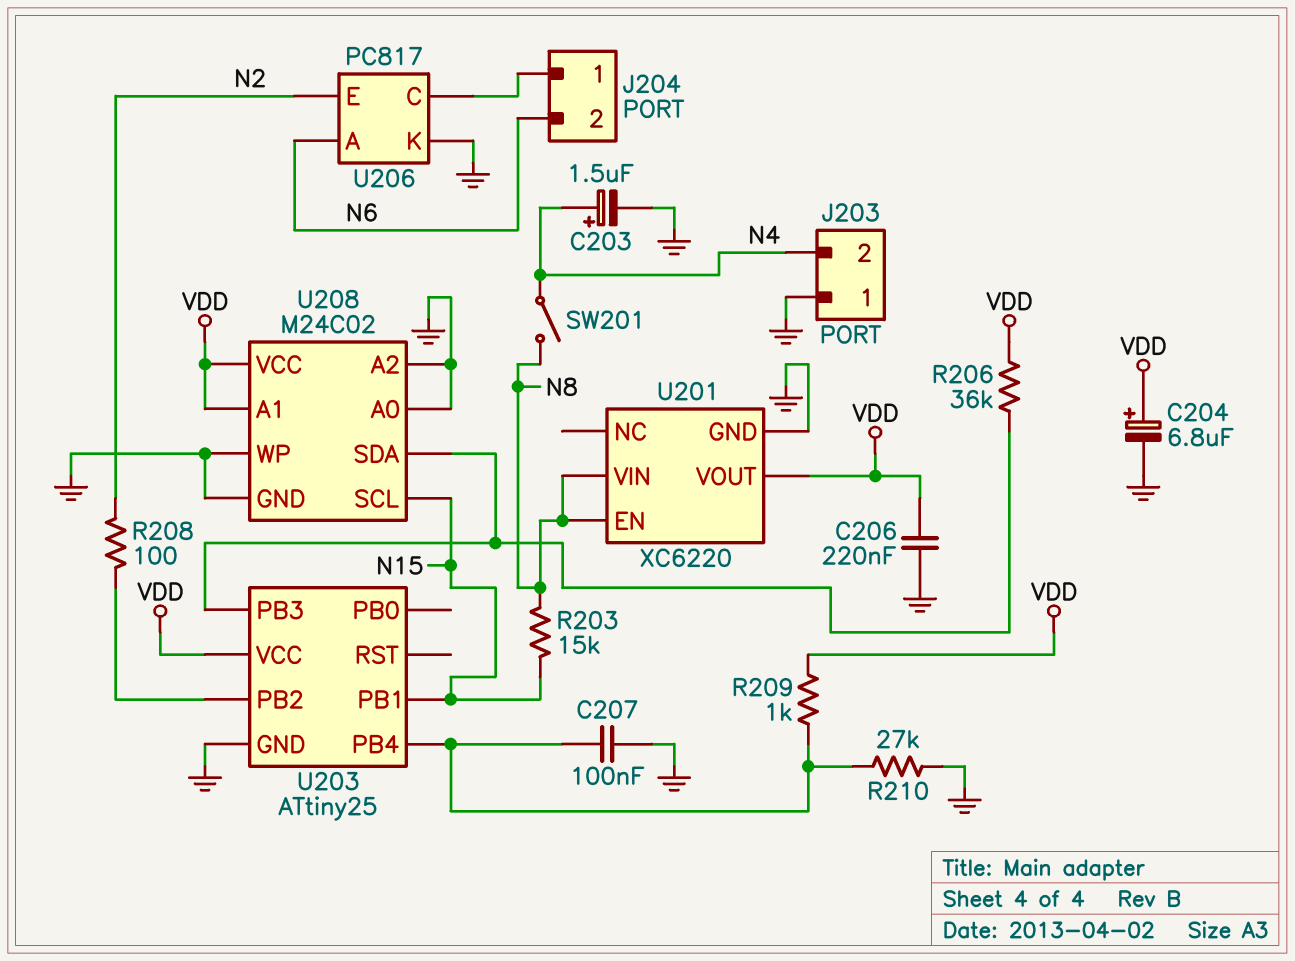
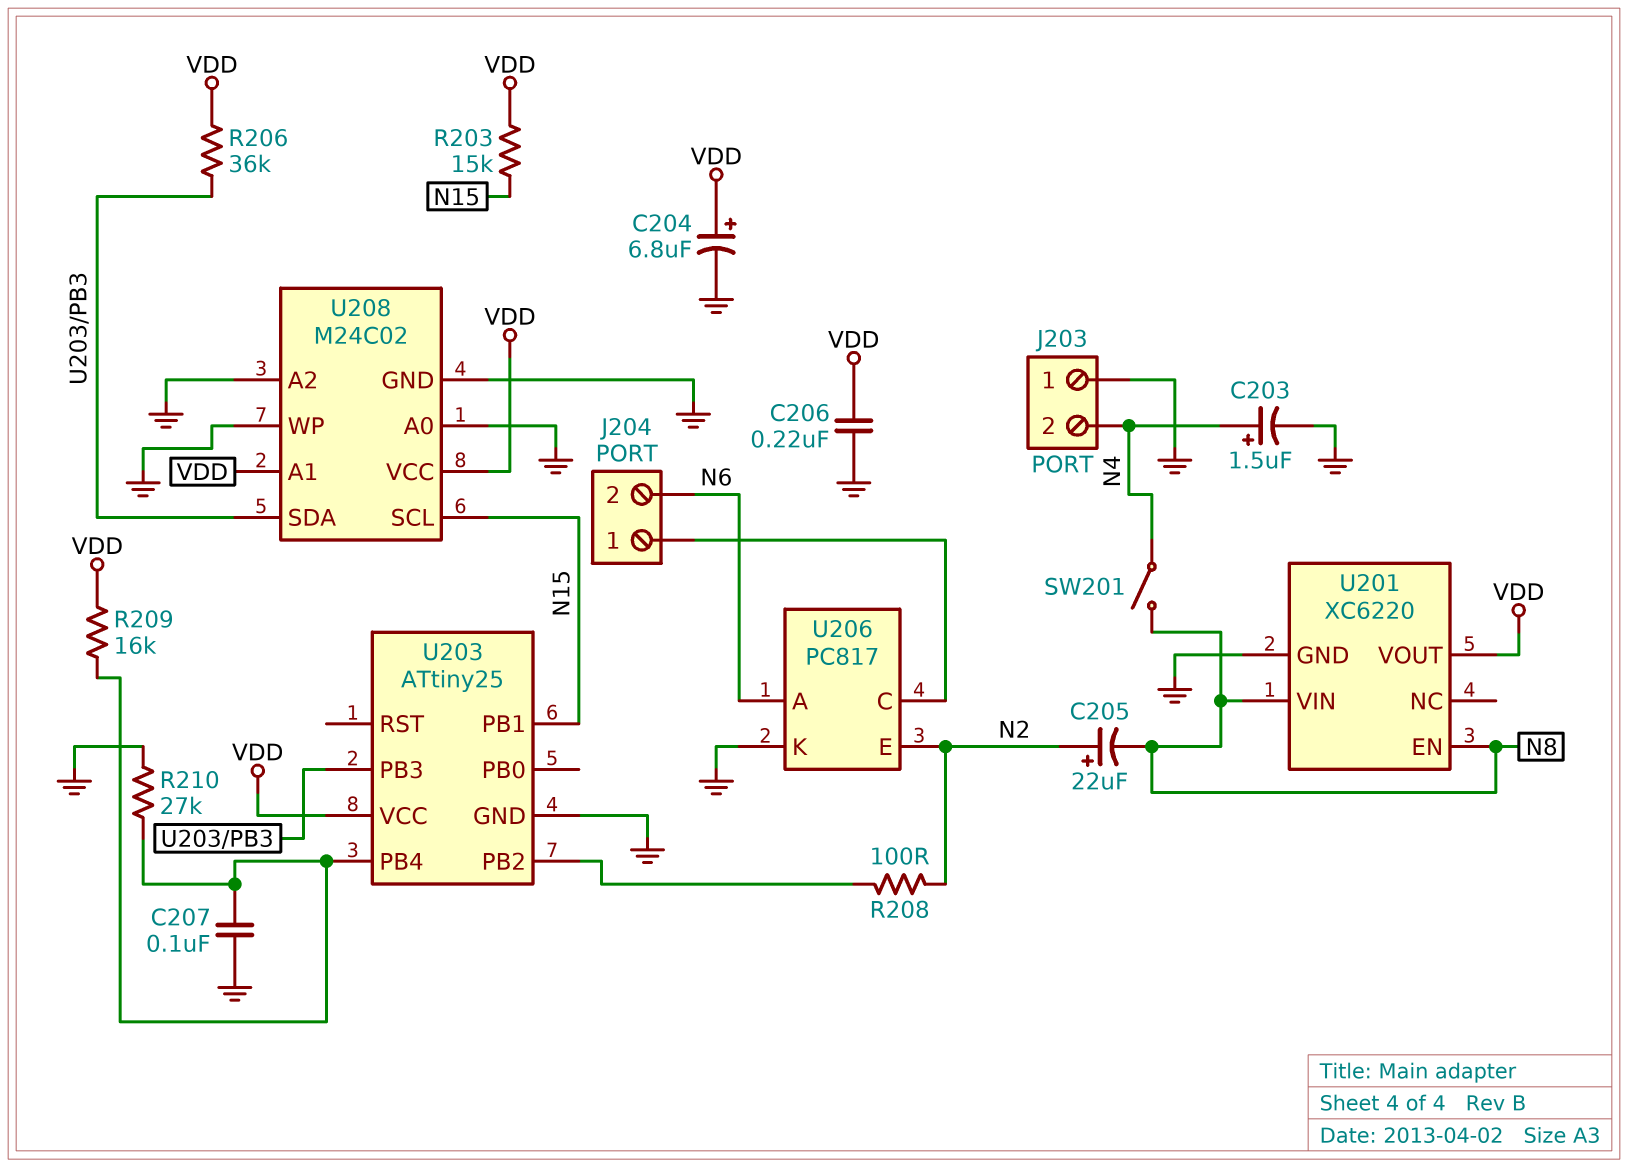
C205: none -> 22uF (plus N2, minus N8)
R203: 15k (N8, N15) -> 15k (N15, VDD)
R209: 1k (U203/PB4, VDD) -> 16k (U203/PB4, VDD)

